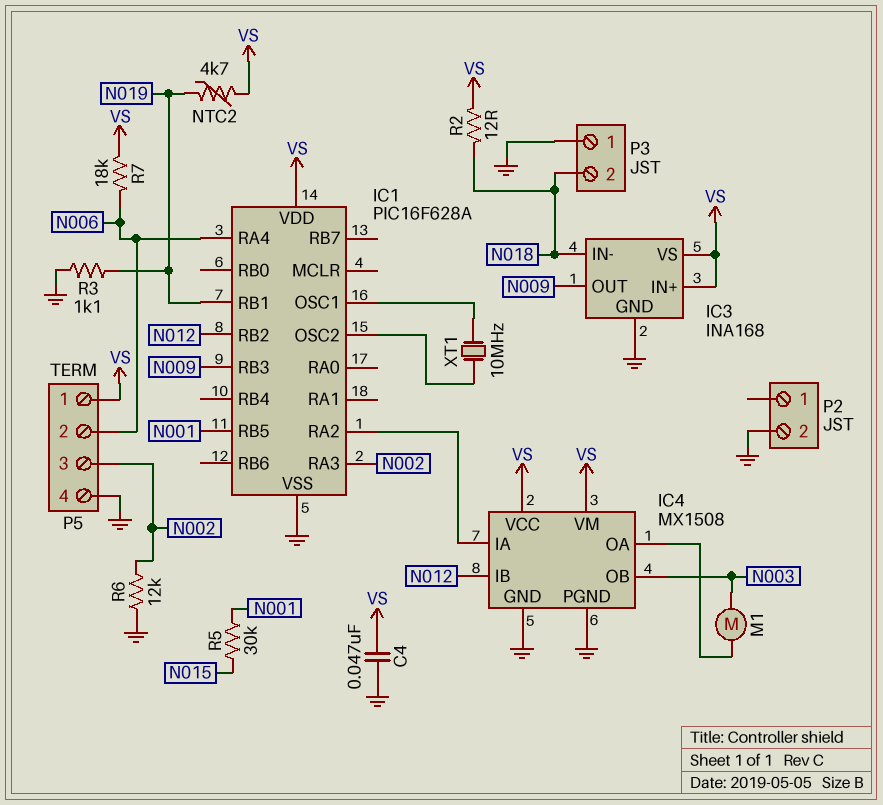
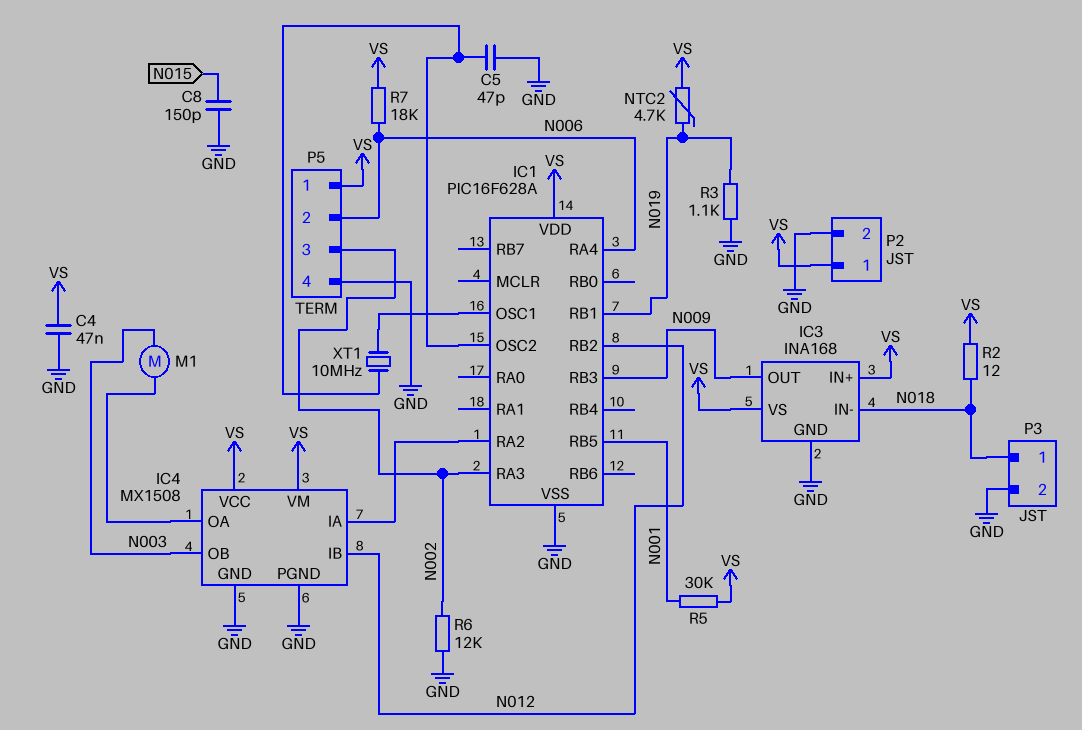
C5: none -> 47pF (GND, IC1/OSC2)
C8: none -> 150pF (GND, N015)
P2 pin 1: none -> VS
P3 pin 1: GND -> N018
P3 pin 2: N018 -> GND
R5: 30k (N001, N015) -> 30k (N001, VS)

